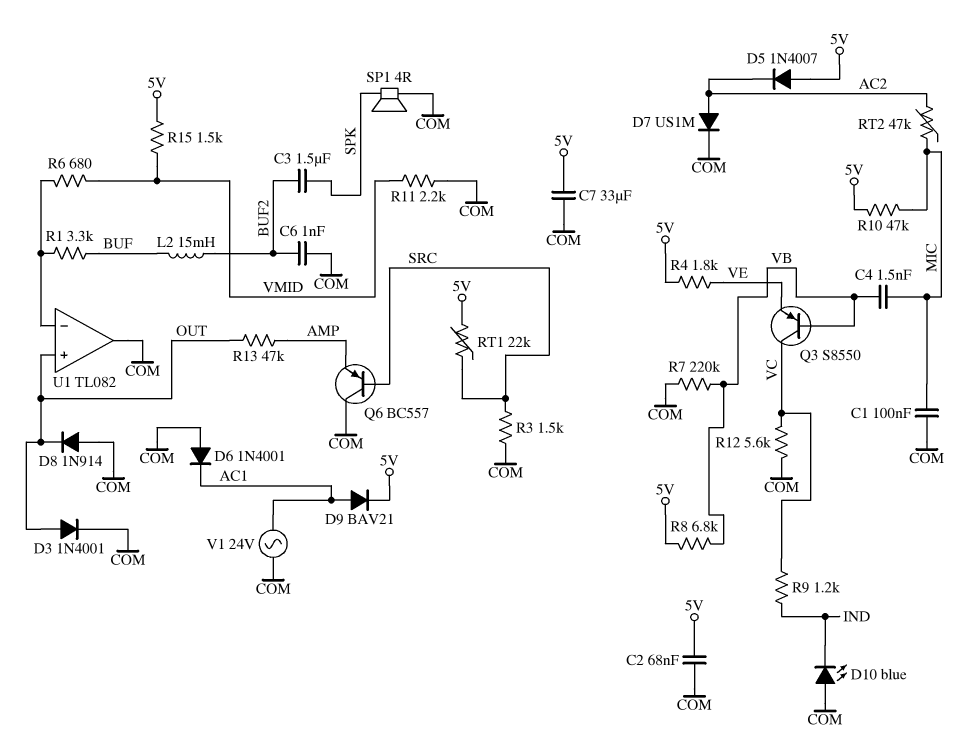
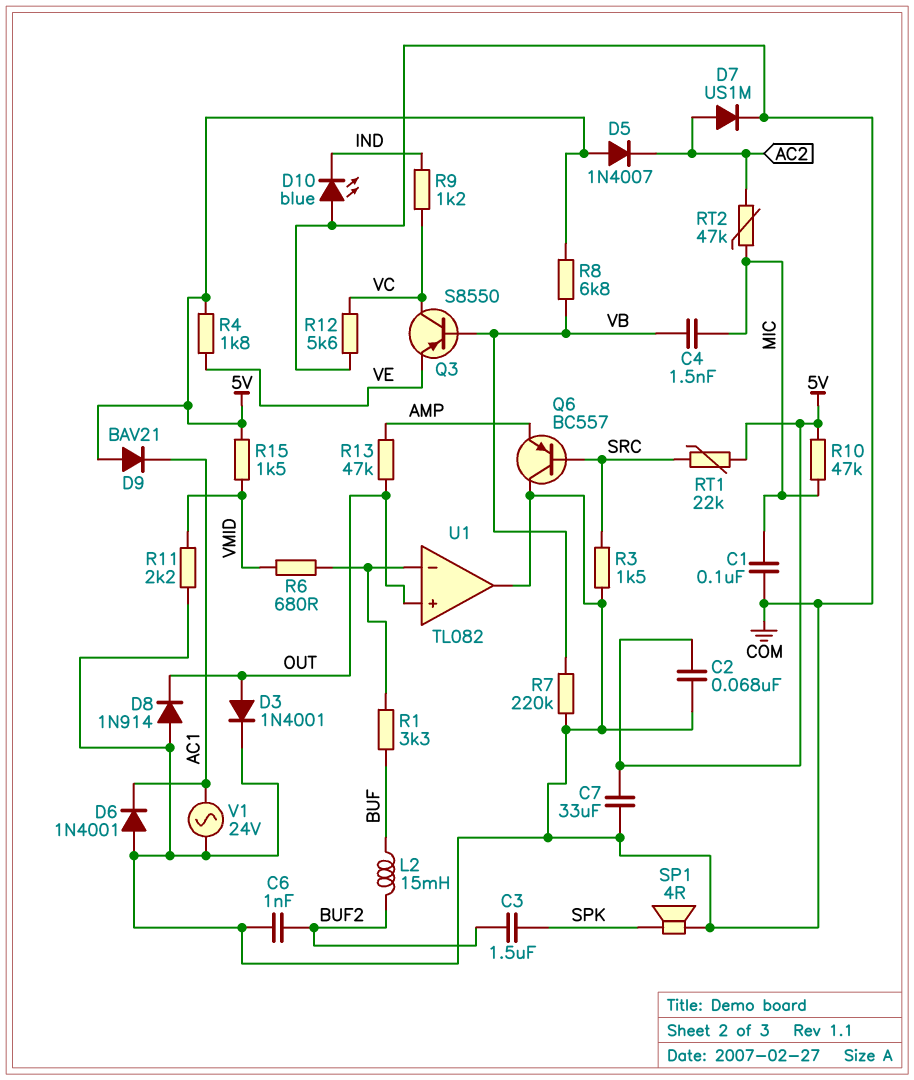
D9: diode BAV21 (A AC1, K 5V) -> diode BAV21 (A 5V, K AC1)

